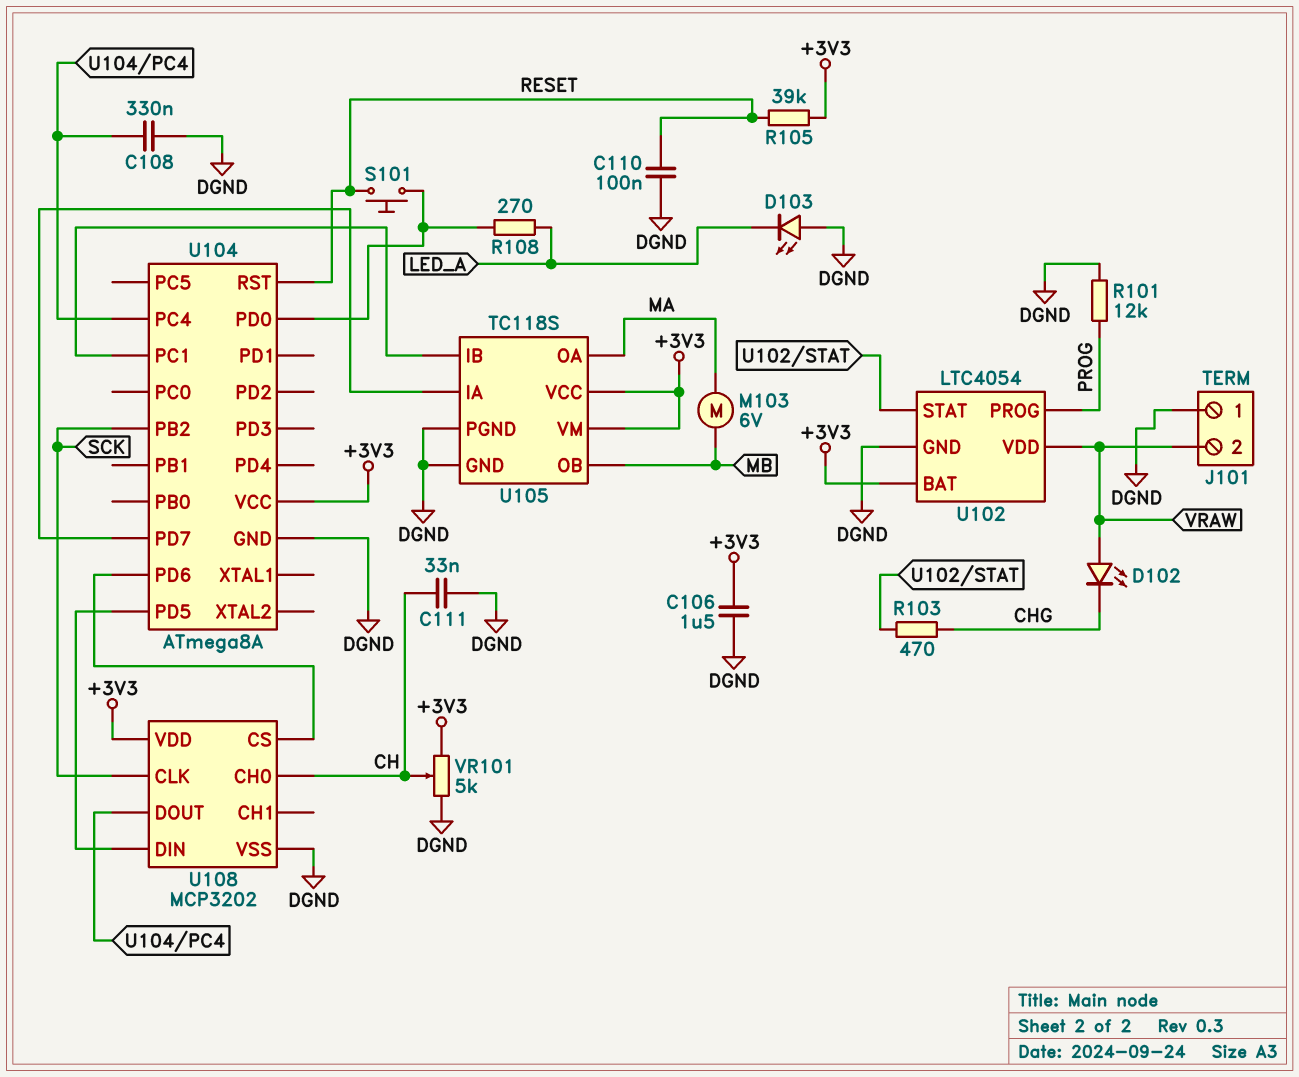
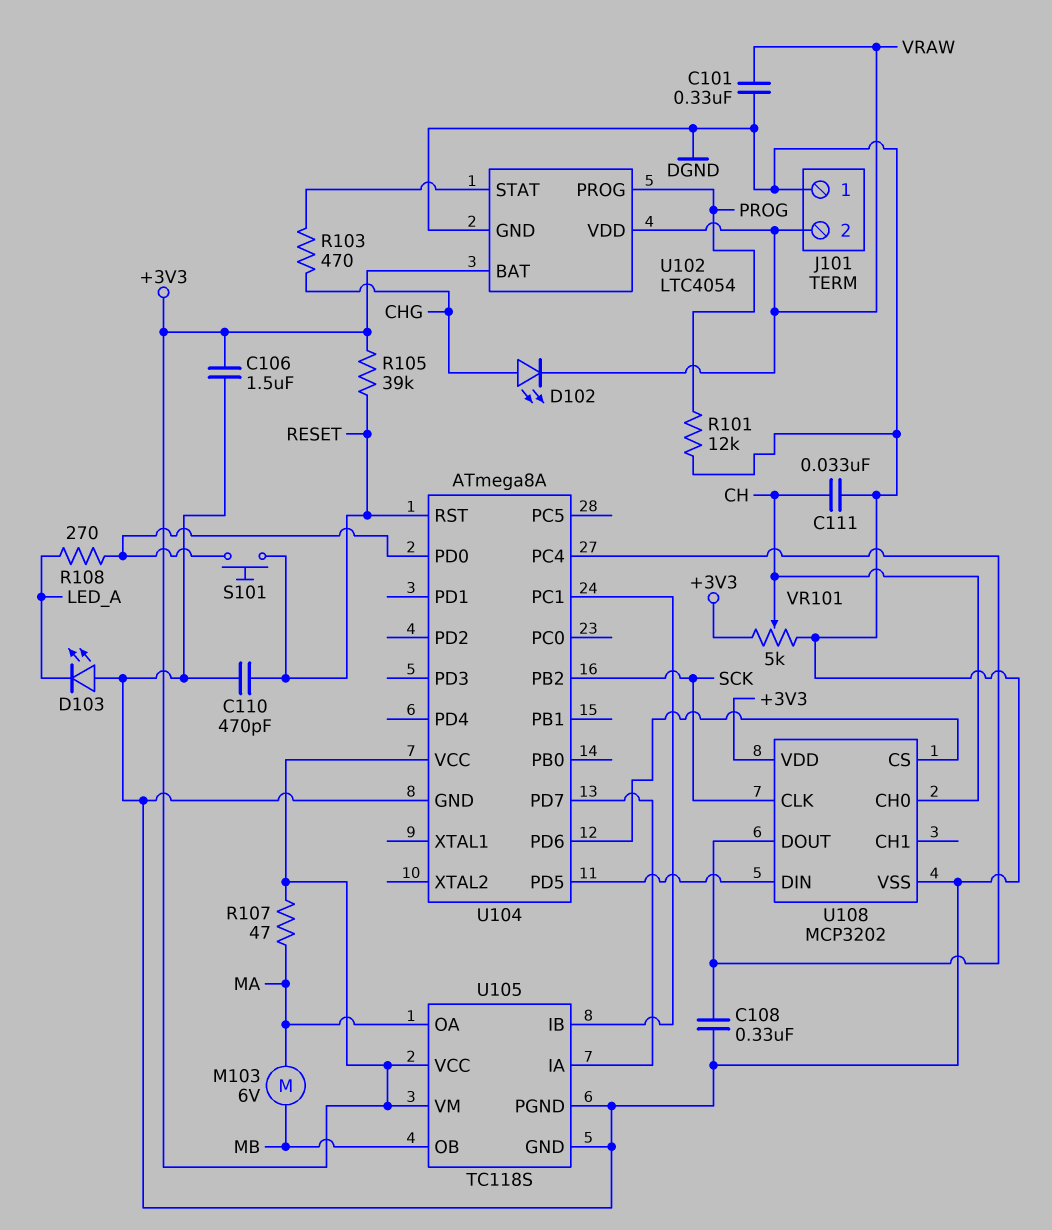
C101: none -> 330nF (DGND, VRAW)
C110: 100nF (DGND, RESET) -> 470pF (DGND, RESET)
D102: LED (A VRAW, K CHG) -> LED (A CHG, K VRAW)
R107: none -> 47 (+3V3, MA)

